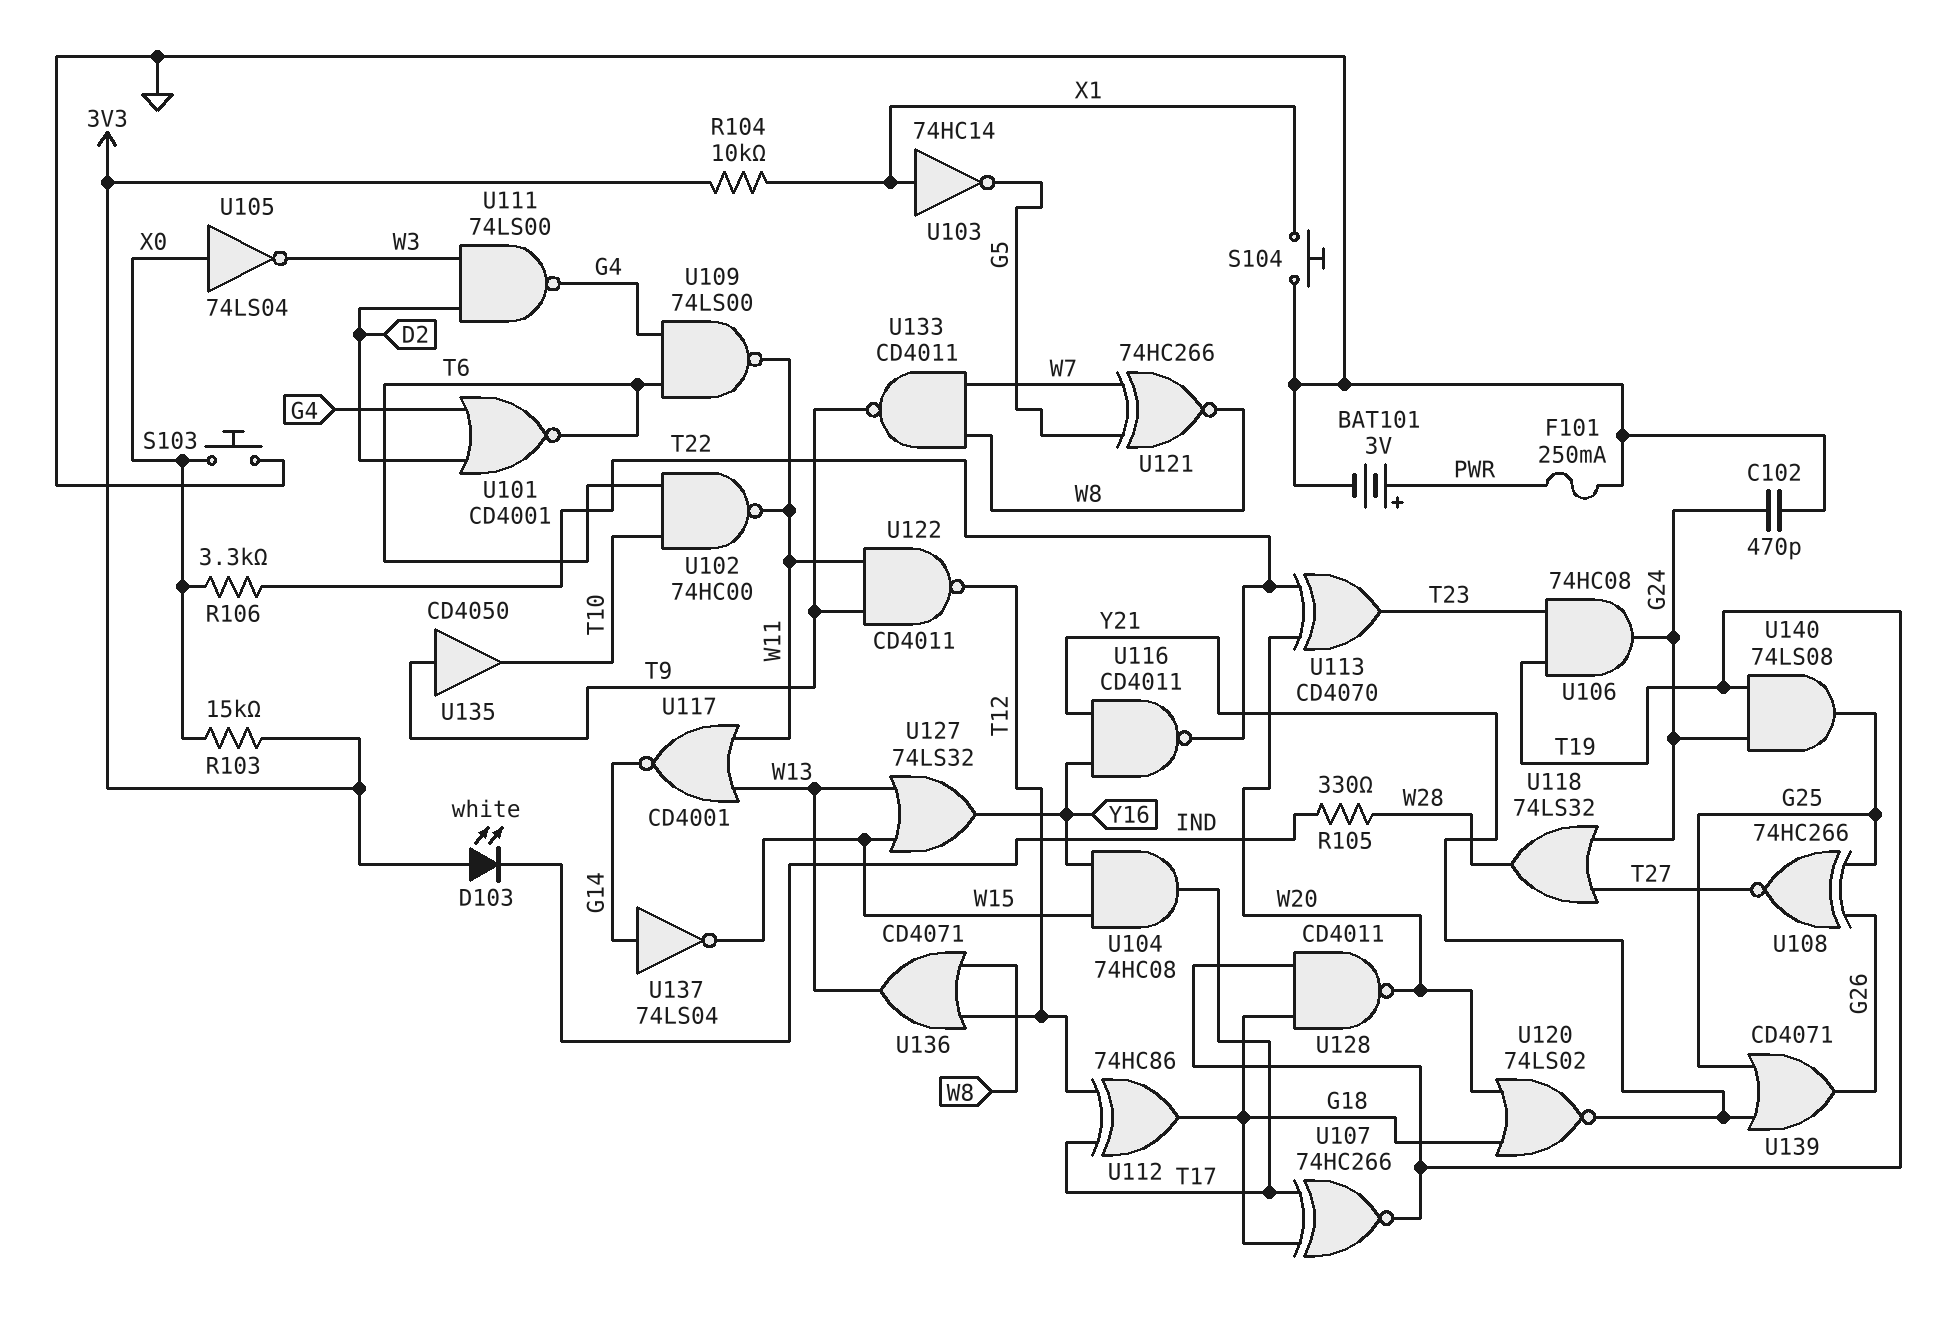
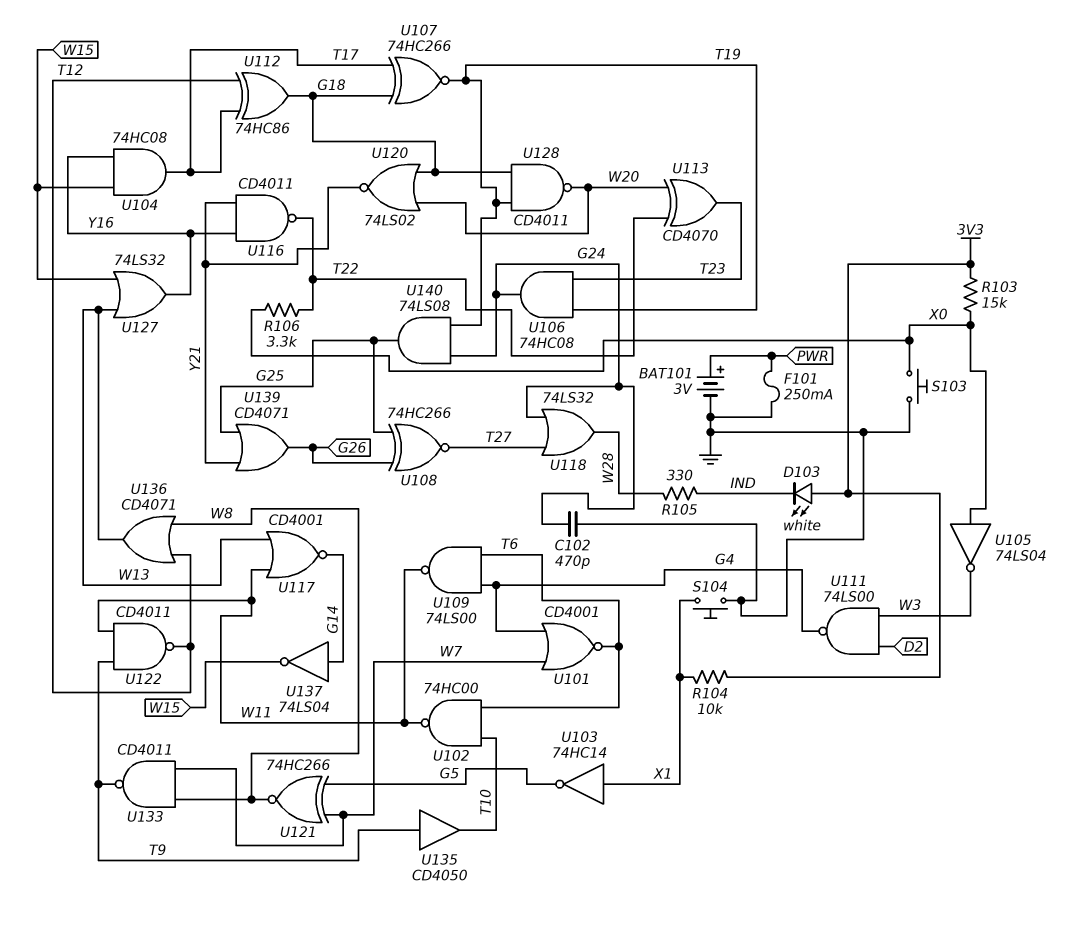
U101: NOR CD4001 (in D2, in G4, out T6) -> NOR CD4001 (in G4, in W7, out T6)

